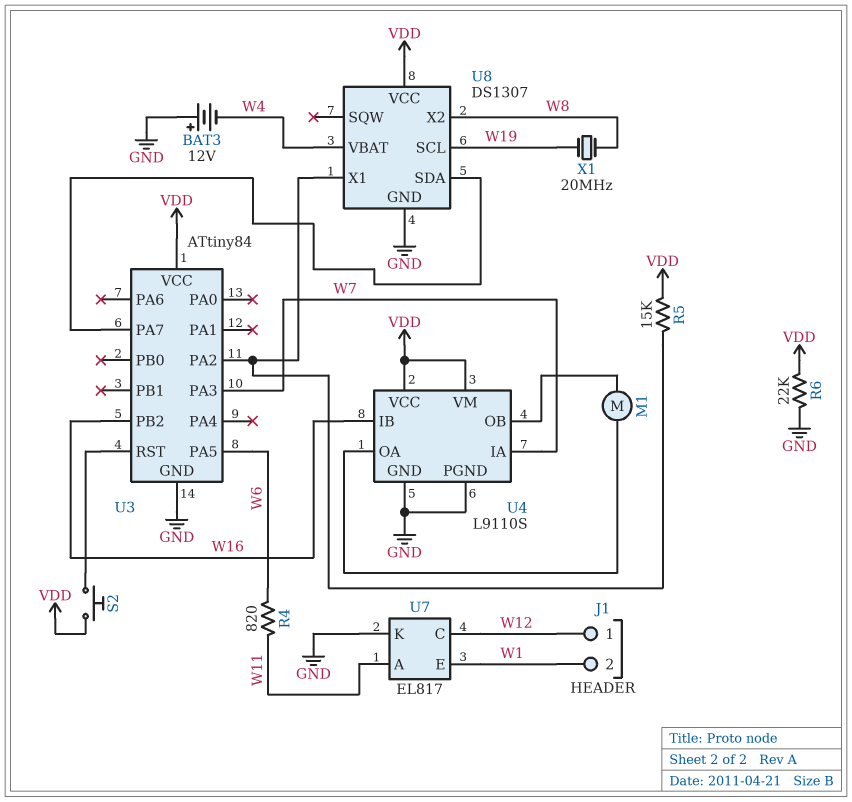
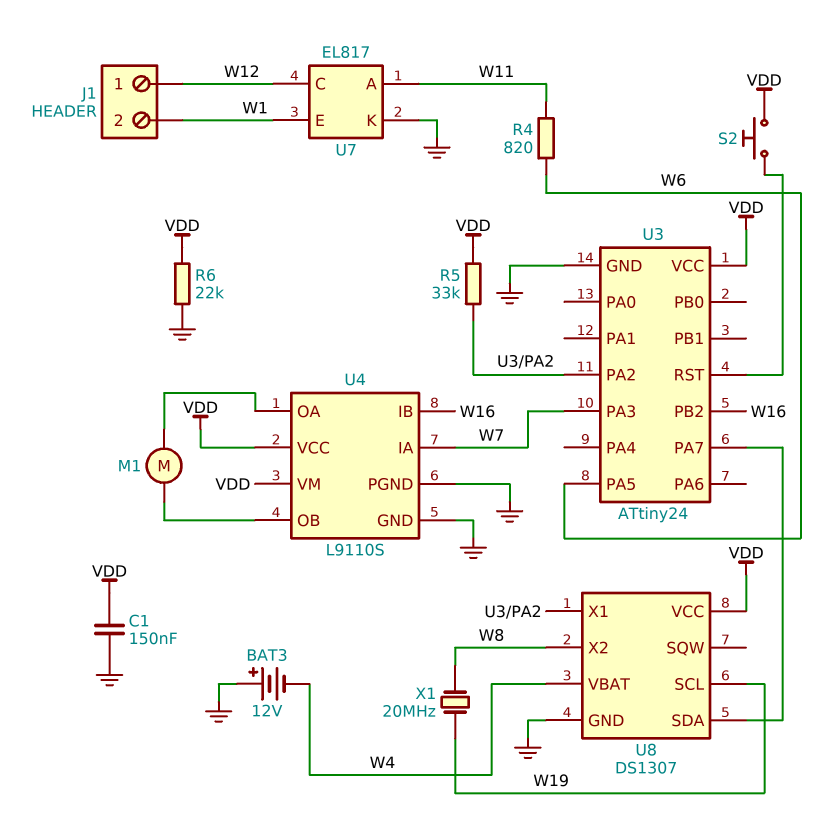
C1: none -> 150nF (GND, VDD)
R5: 15k (U3/PA2, VDD) -> 33k (U3/PA2, VDD)
U3: ATtiny84 -> ATtiny24

